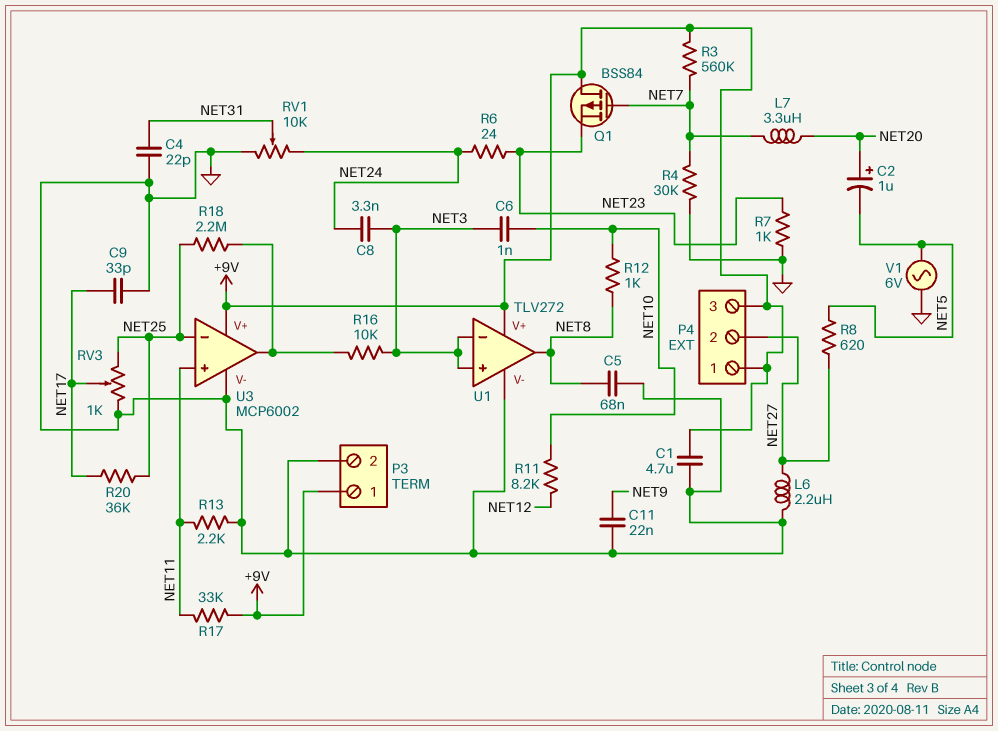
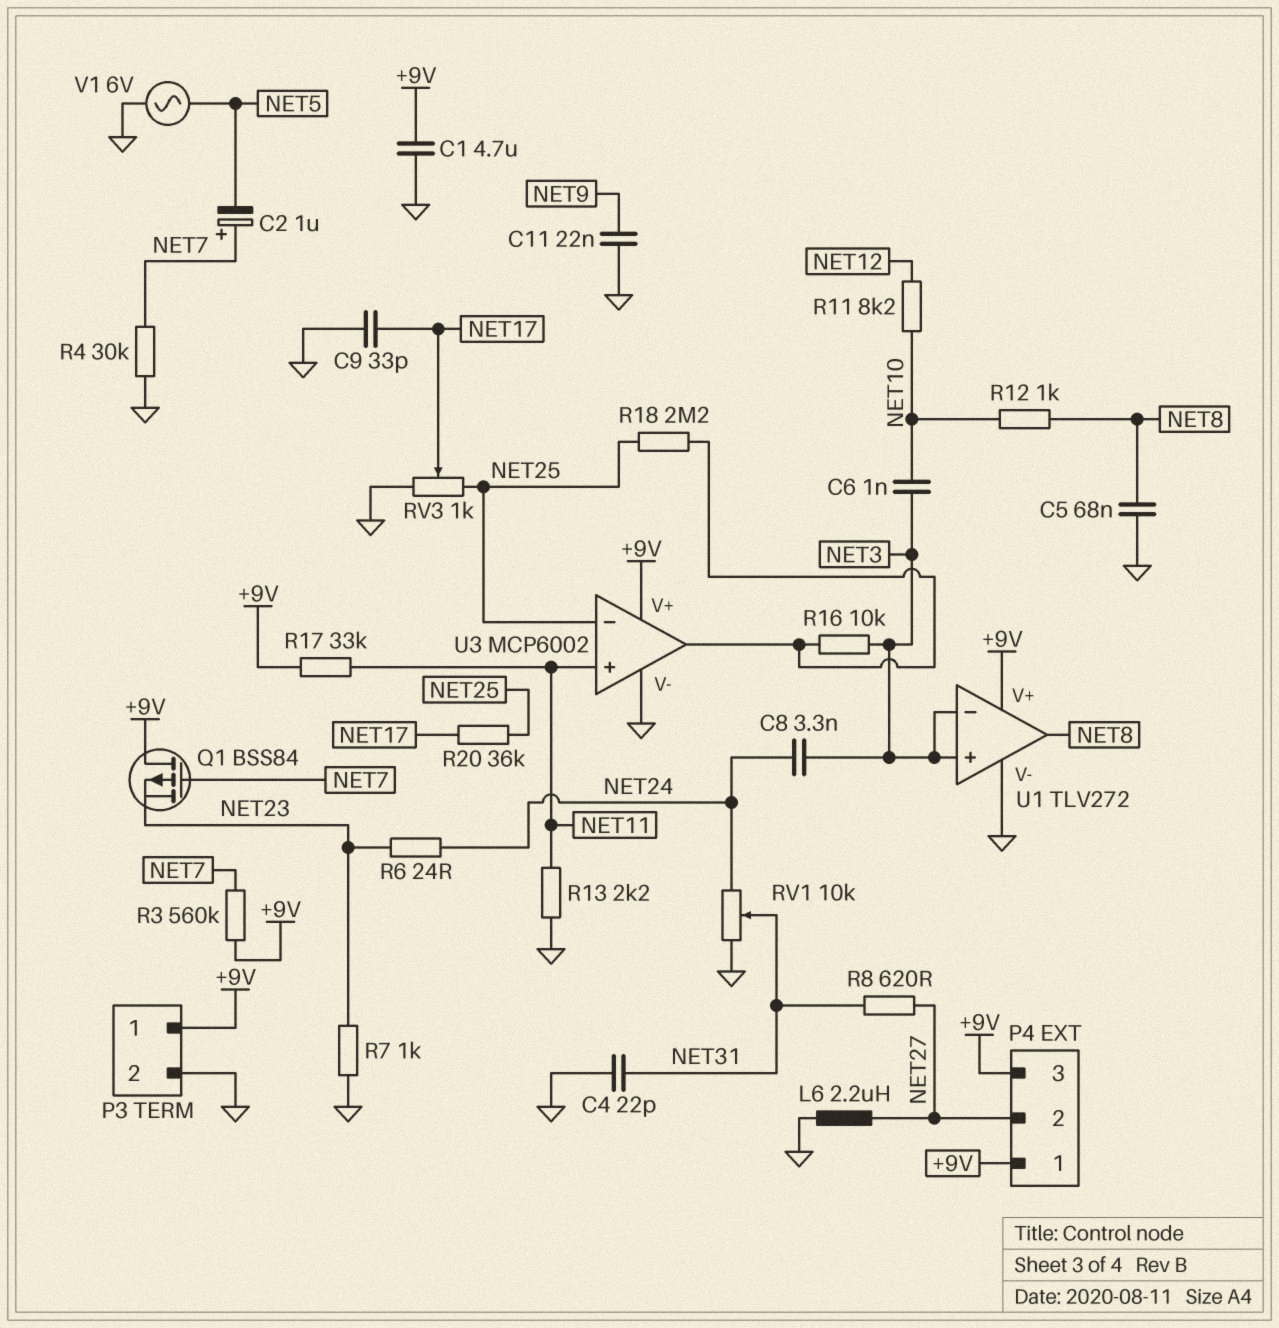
C2: 1uF (plus NET20, minus NET5) -> 1uF (plus NET7, minus NET5)
L7: 3.3uH (NET7, NET20) -> none
R8: 620 (NET5, NET27) -> 620 (NET27, NET31)

